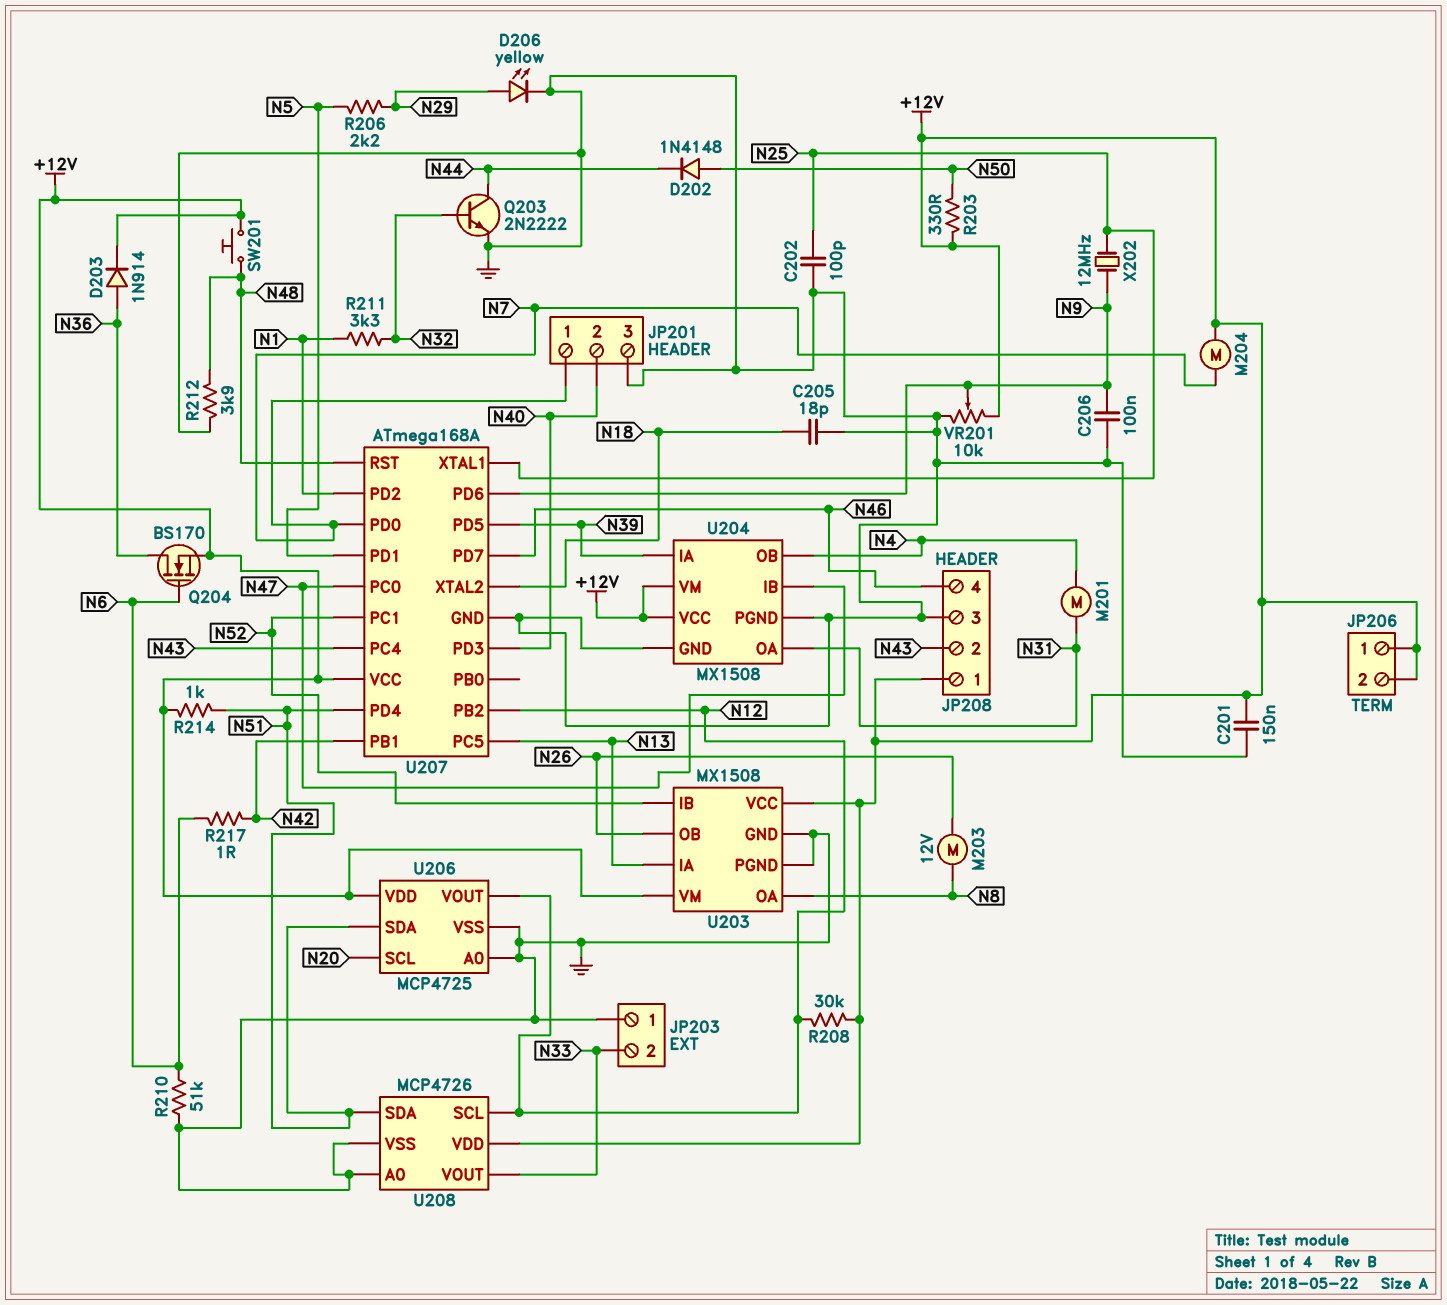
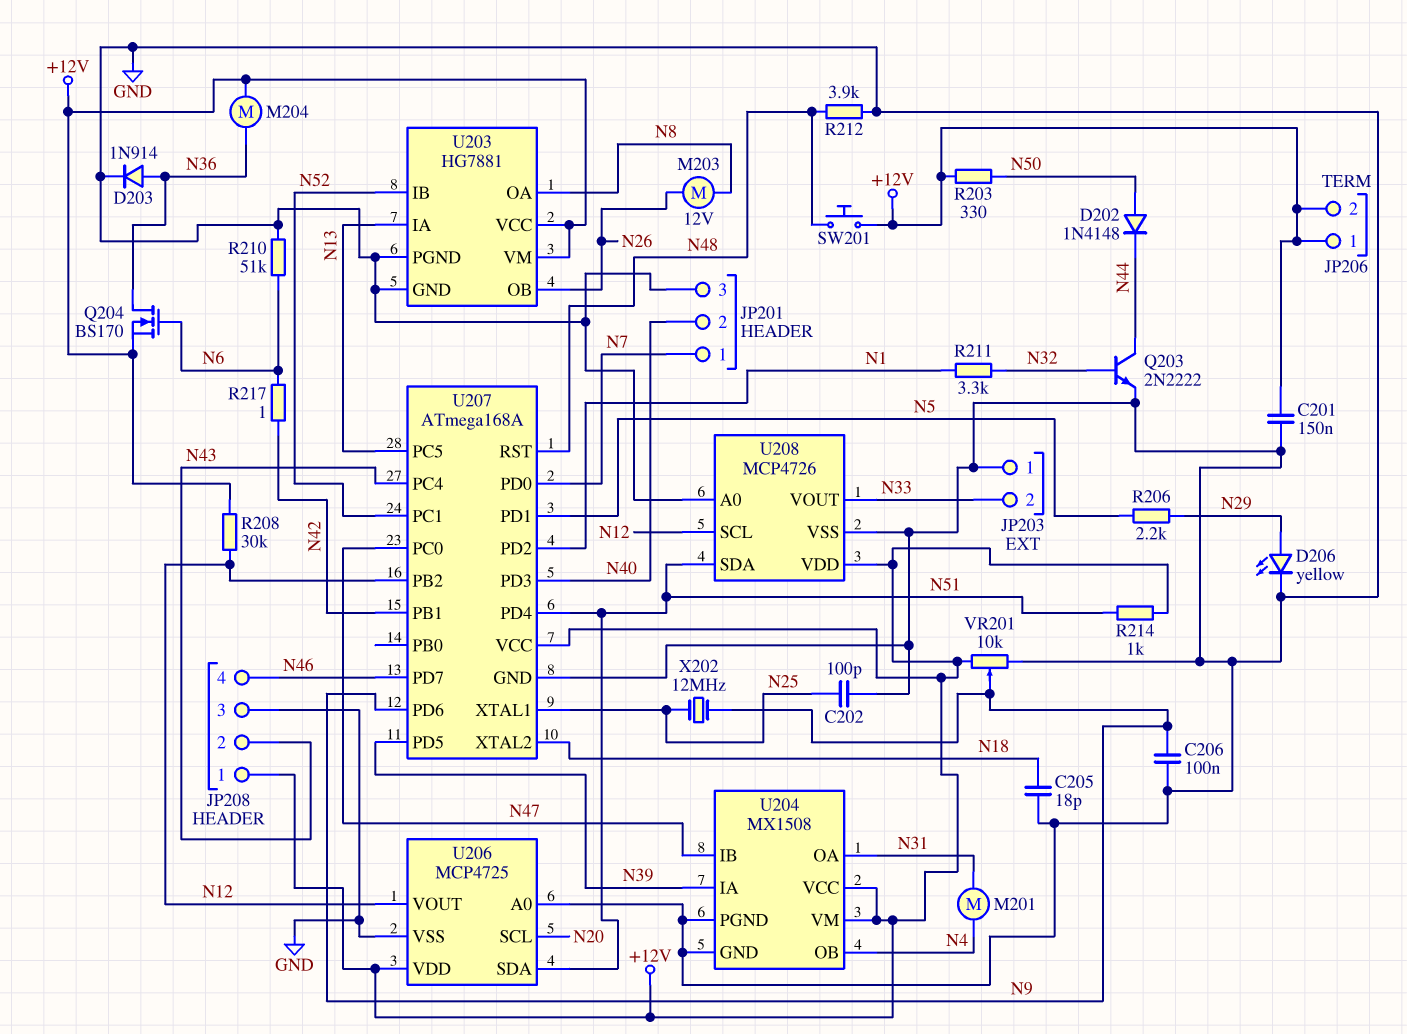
D203: diode 1N914 (A N36, K +12V) -> diode 1N914 (A N36, K GND)
M204: motor (+12V, N7) -> motor (+12V, N36)
U203: MX1508 -> HG7881

